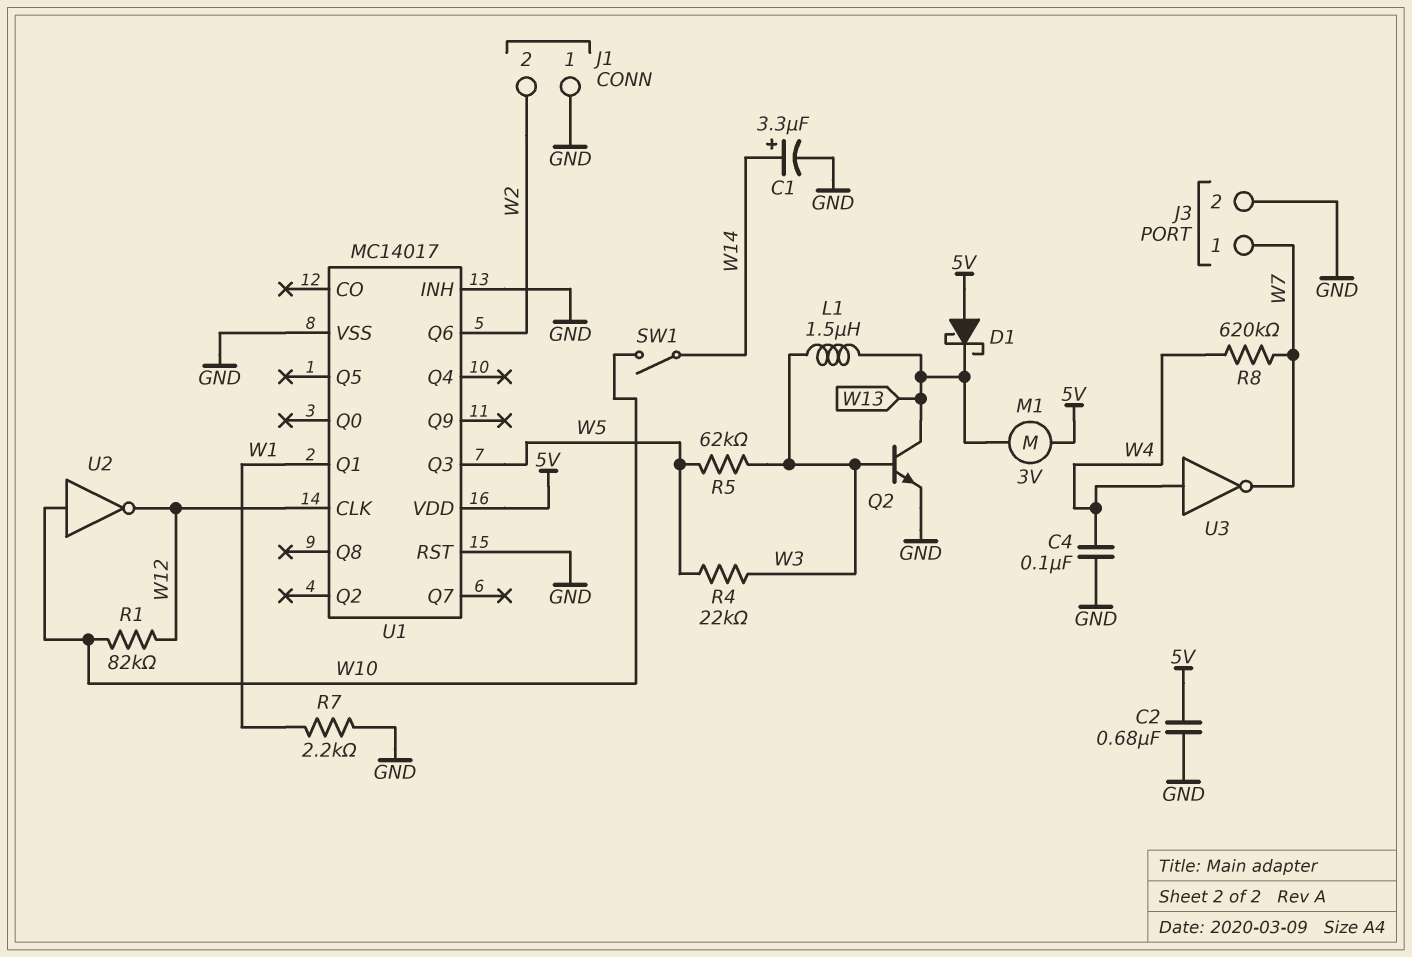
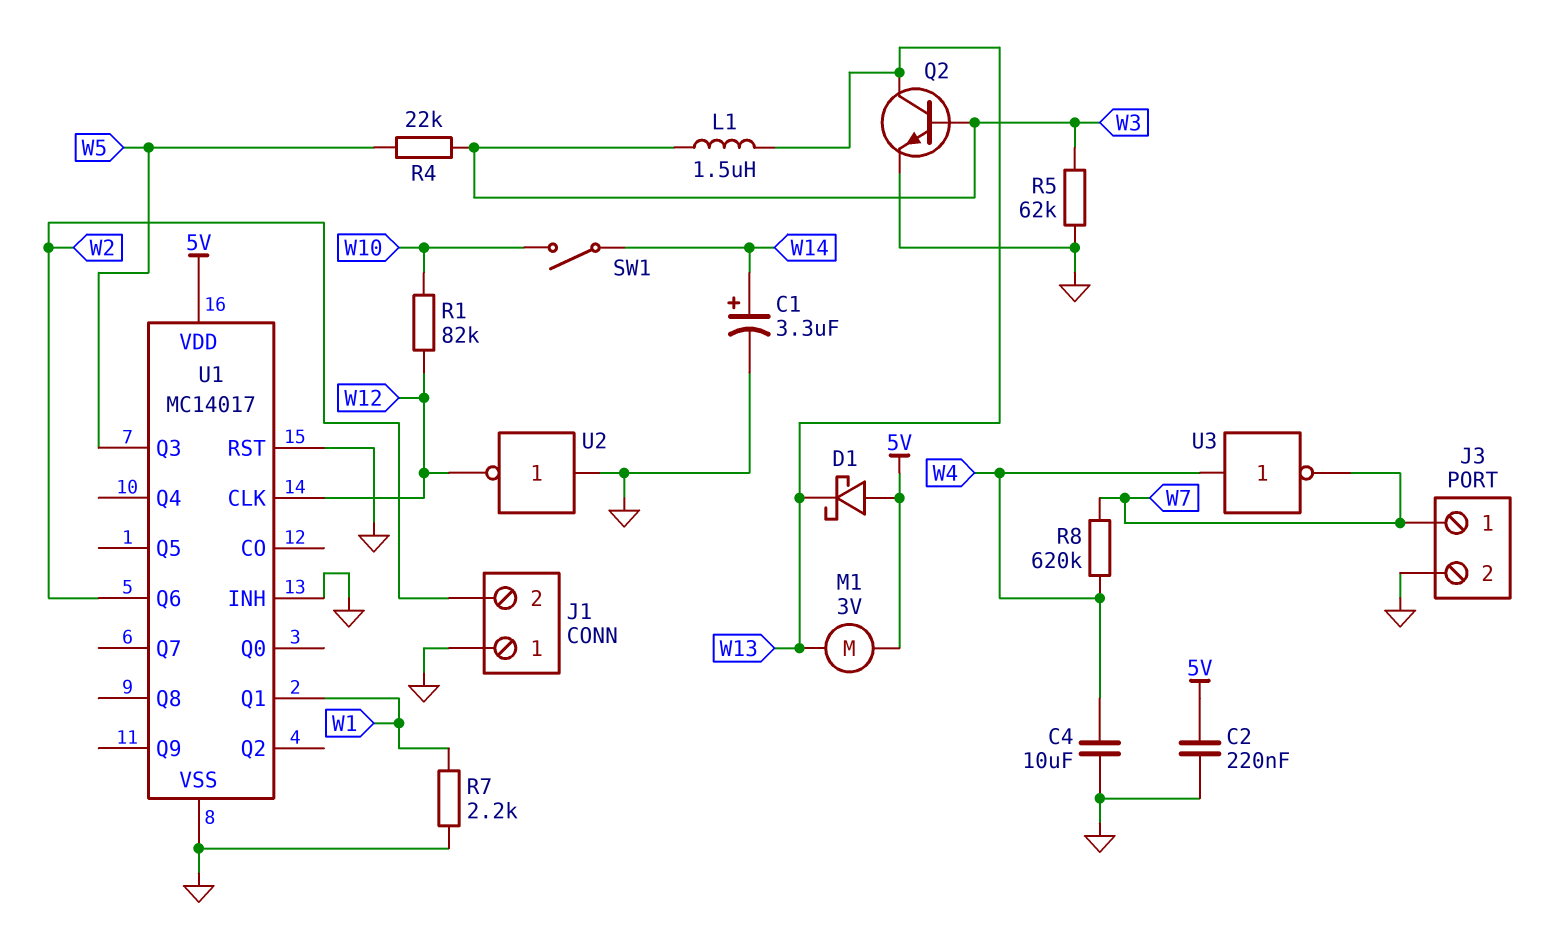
C2: 680nF (5V, GND) -> 220nF (5V, GND)
C4: 100nF (GND, W4) -> 10uF (GND, W4)
R5: 62k (W3, W5) -> 62k (GND, W3)
U2: NOT (in W10, out W12) -> NOT (in GND, out W12)

